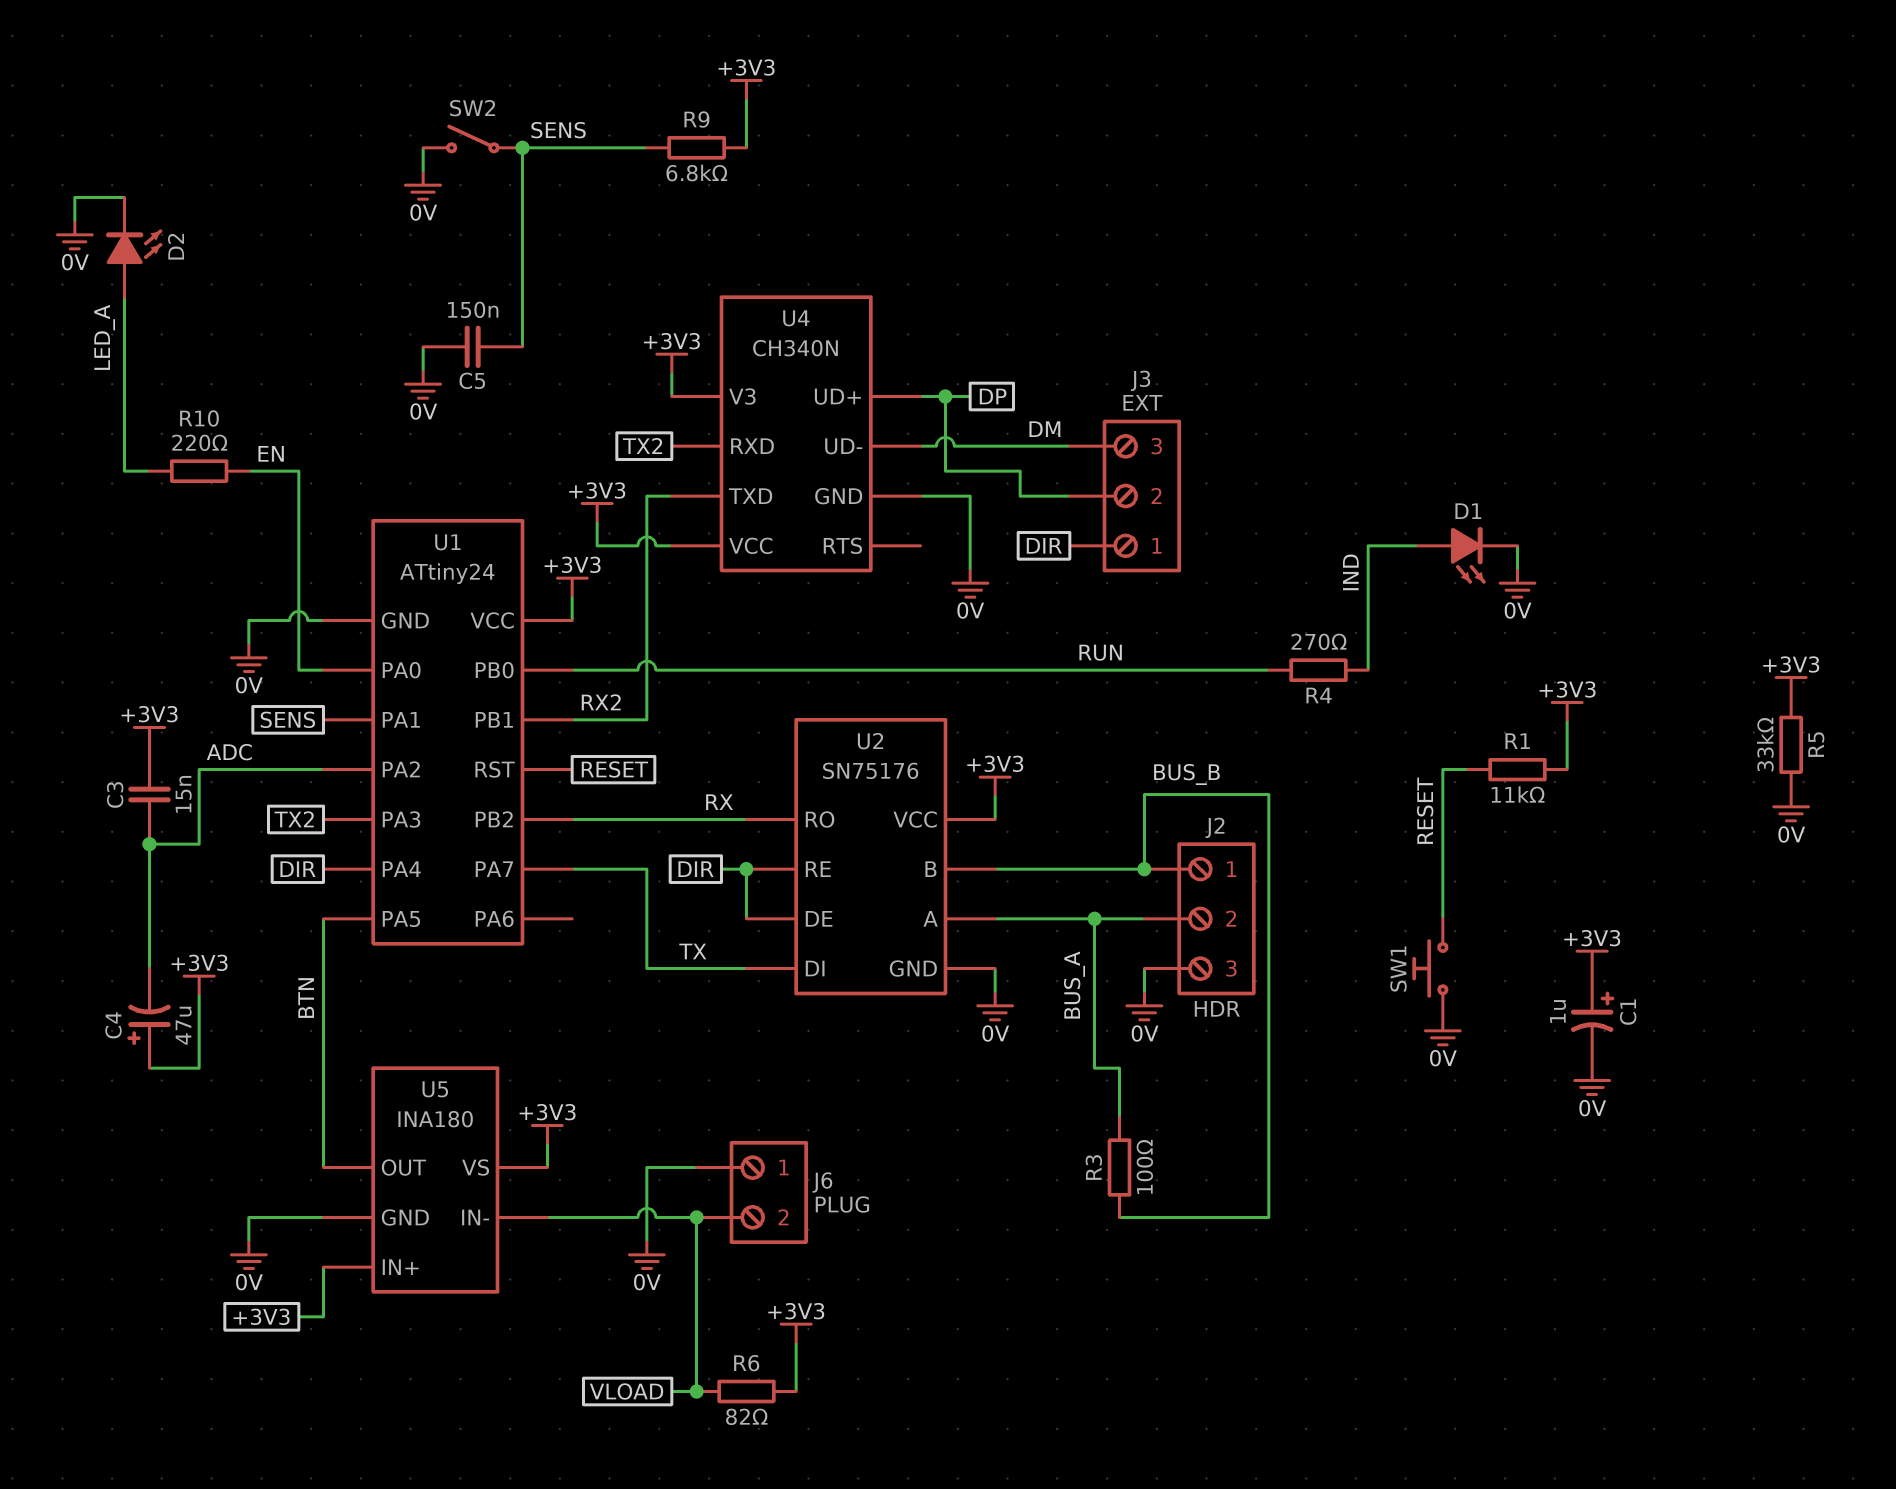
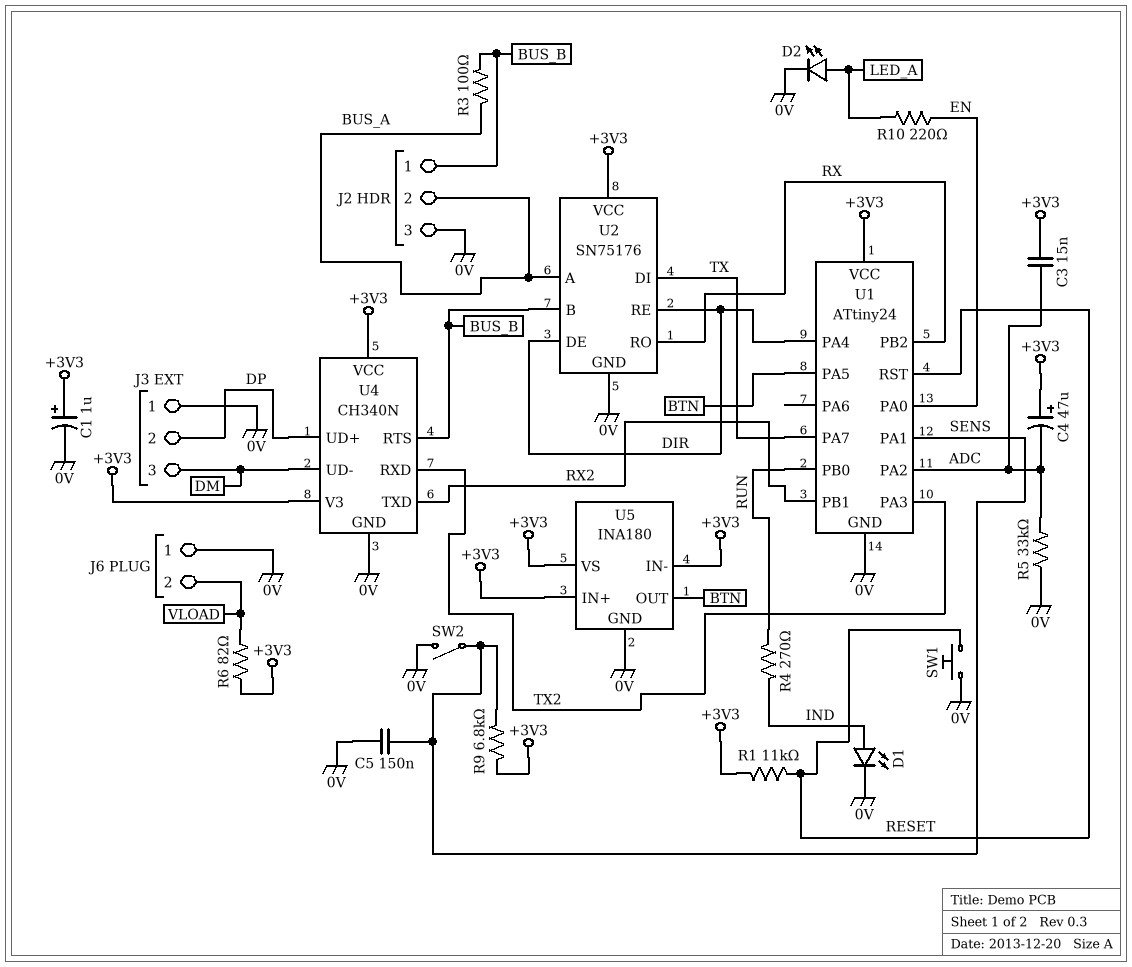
J3 pin 1: DIR -> 0V
R5: 33k (+3V3, 0V) -> 33k (0V, ADC)
U4 pin RTS: none -> BUS_B
U5 pin IN-: VLOAD -> +3V3

